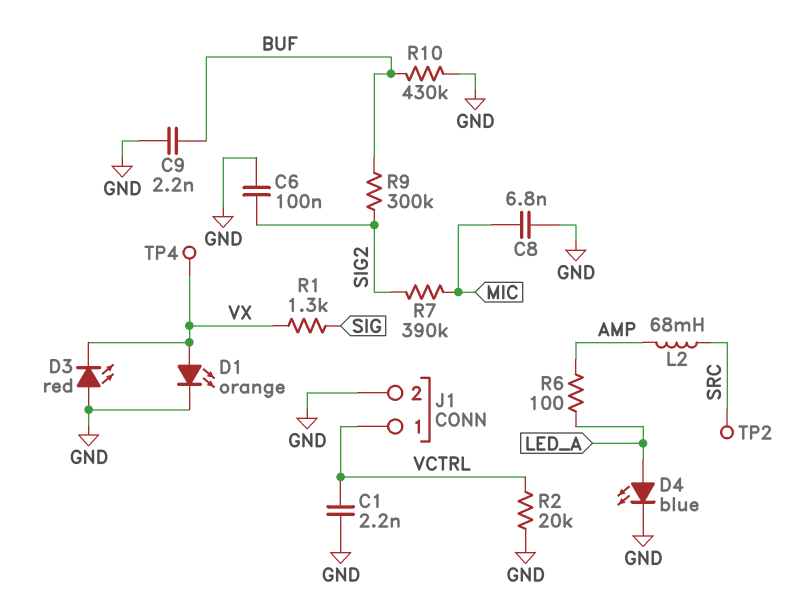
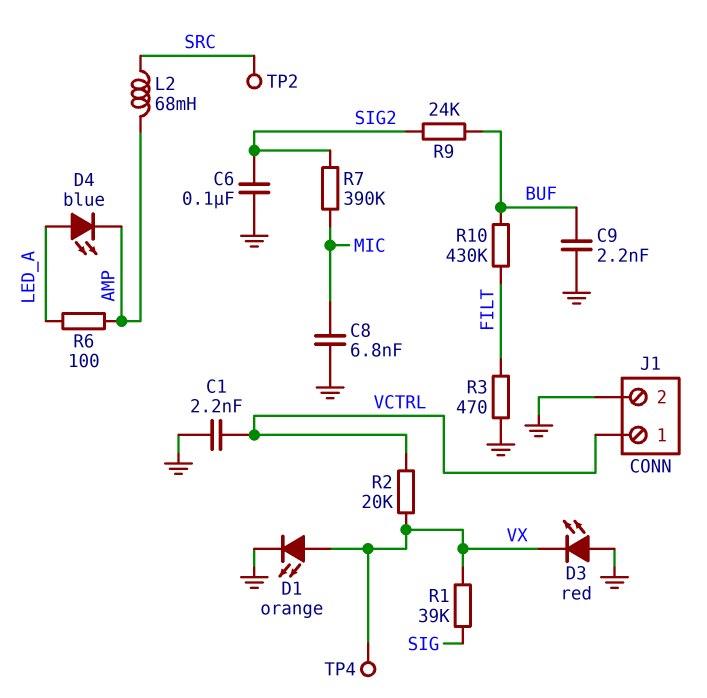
D4: LED blue (A LED_A, K GND) -> LED blue (A LED_A, K AMP)
R1: 1.3k (SIG, VX) -> 39k (SIG, VX)
R2: 20k (GND, VCTRL) -> 20k (VCTRL, VX)
R3: none -> 470 (FILT, GND)
R9: 300k (BUF, SIG2) -> 24k (BUF, SIG2)
R10: 430k (BUF, GND) -> 430k (BUF, FILT)

